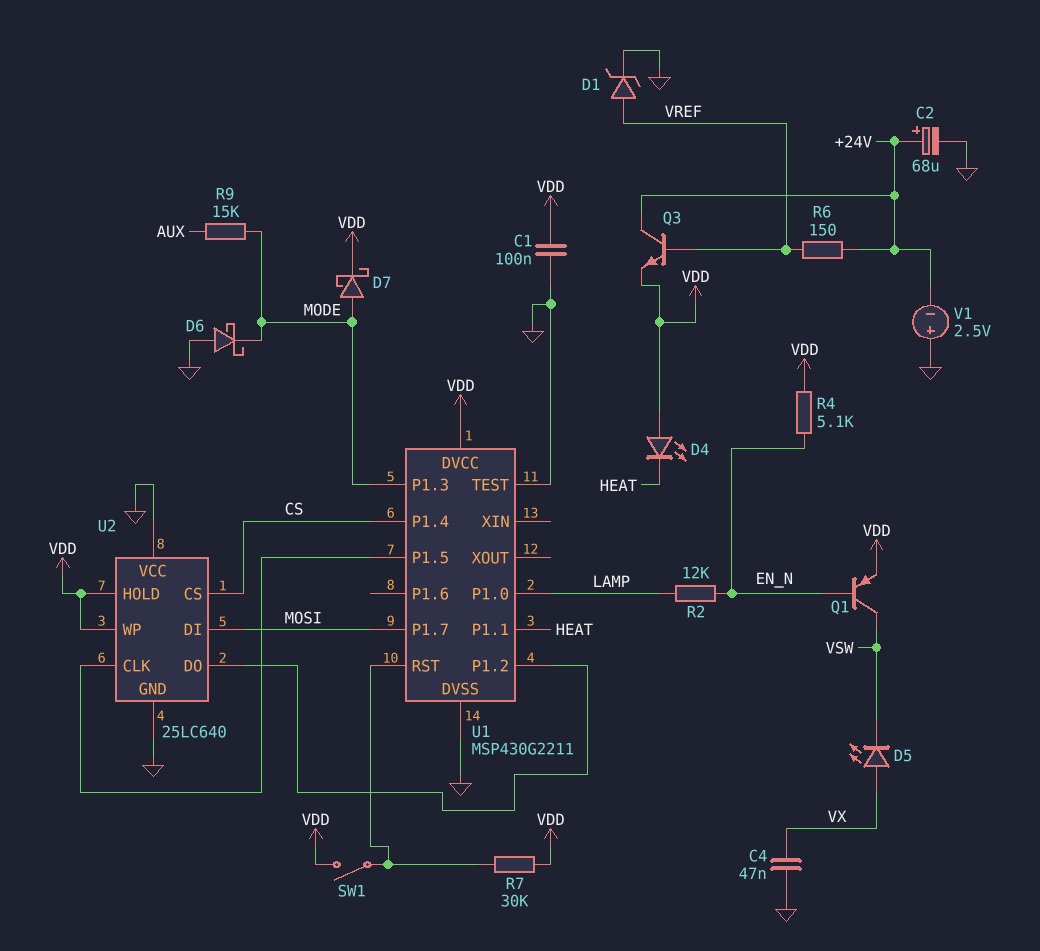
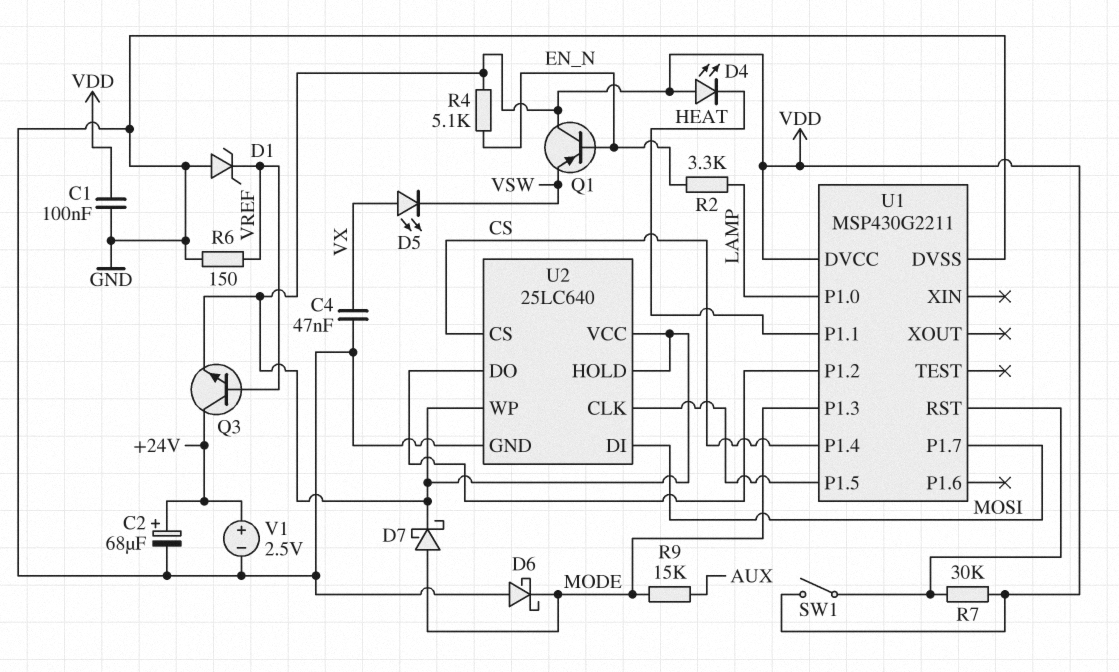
D1: zener (A VREF, K GND) -> zener (A GND, K VREF)
Q1: PNP (B EN_N, C VSW, E VDD) -> PNP (B EN_N, C VDD, E VSW)
R2: 12k (EN_N, LAMP) -> 3.3k (EN_N, LAMP)
R6: 150 (+24V, VREF) -> 150 (GND, VREF)
U1 pin TEST: GND -> none
U2 pin VCC: GND -> VDD
V1: 2.5V (plus GND, minus +24V) -> 2.5V (plus +24V, minus GND)

